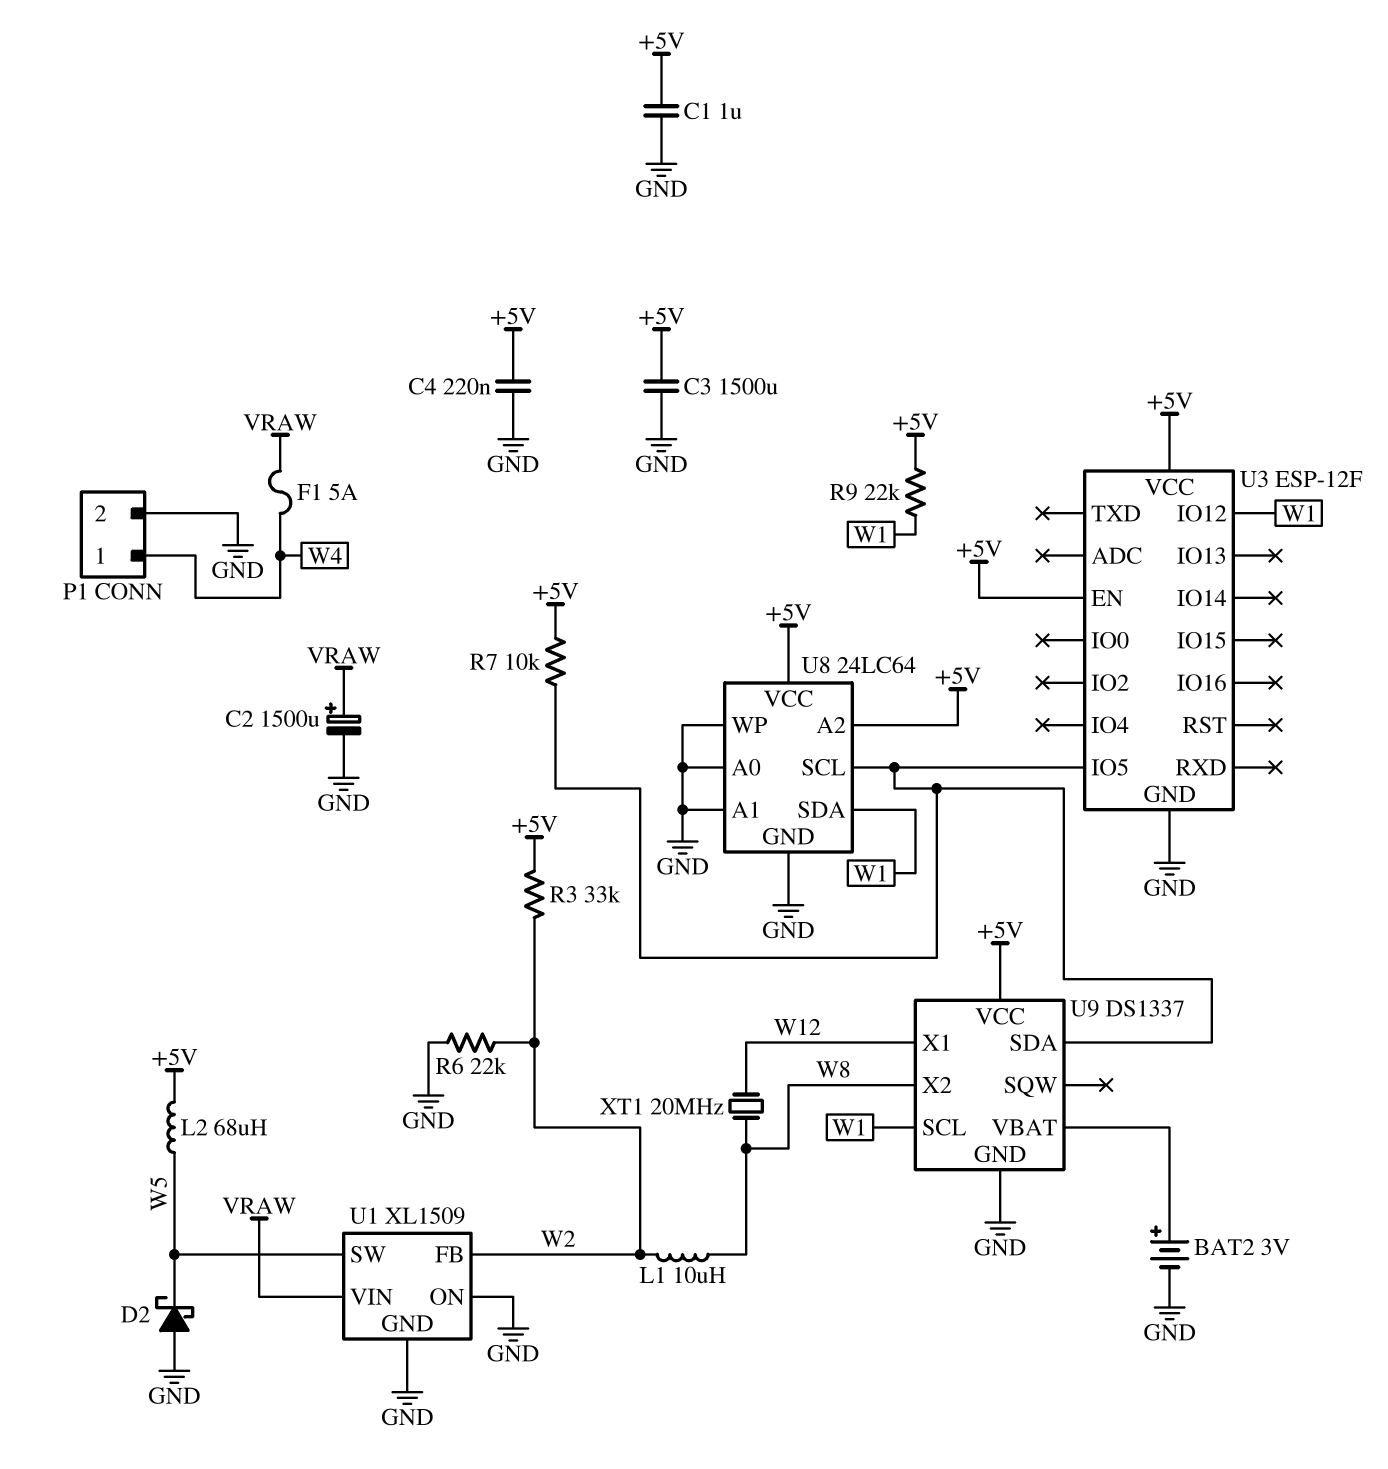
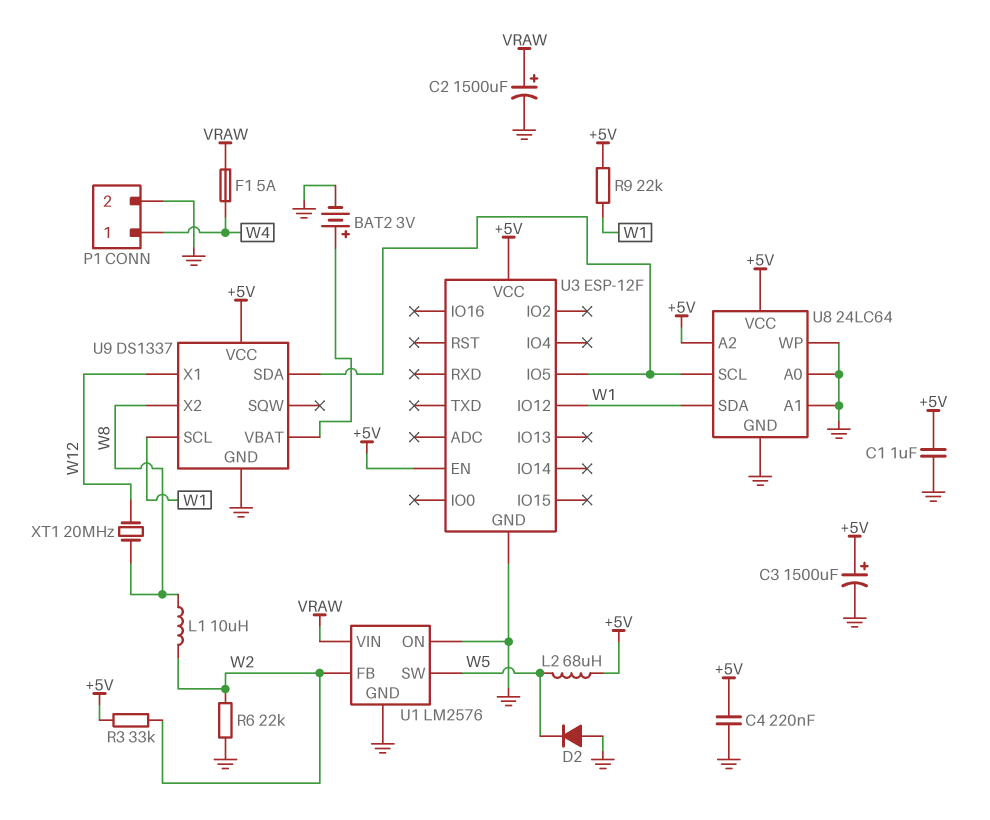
C3: 1500uF (+5V, GND) -> 1500uF (plus +5V, minus GND)
D2: schottky (A GND, K W5) -> diode (A GND, K W5)
R7: 10k (+5V, U3/IO5) -> none
U1: XL1509 -> LM2576

